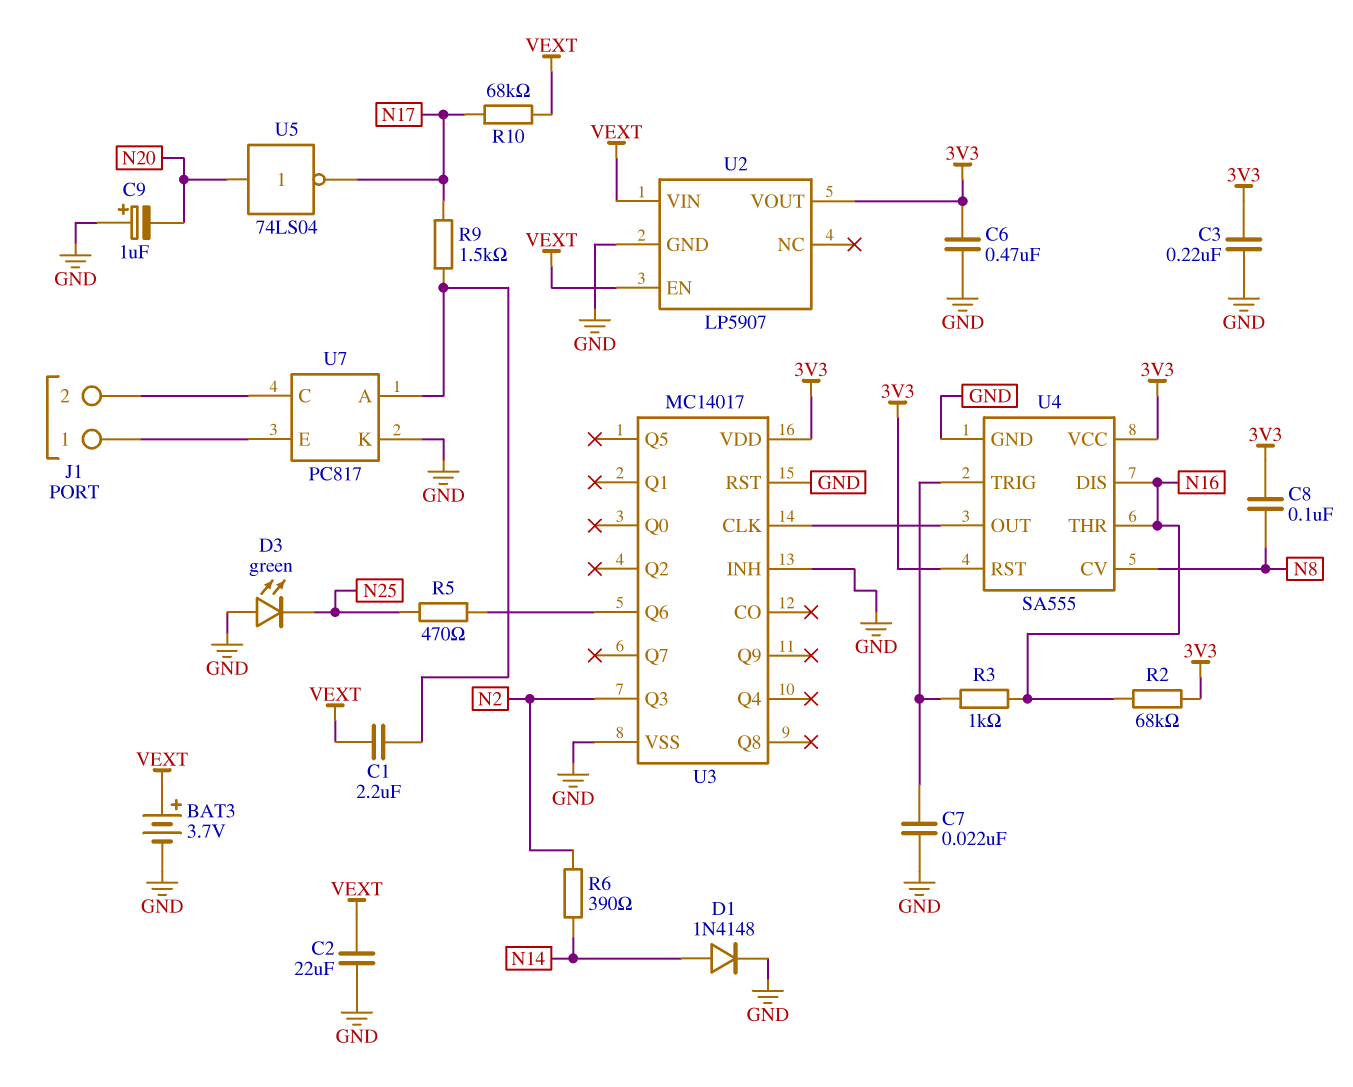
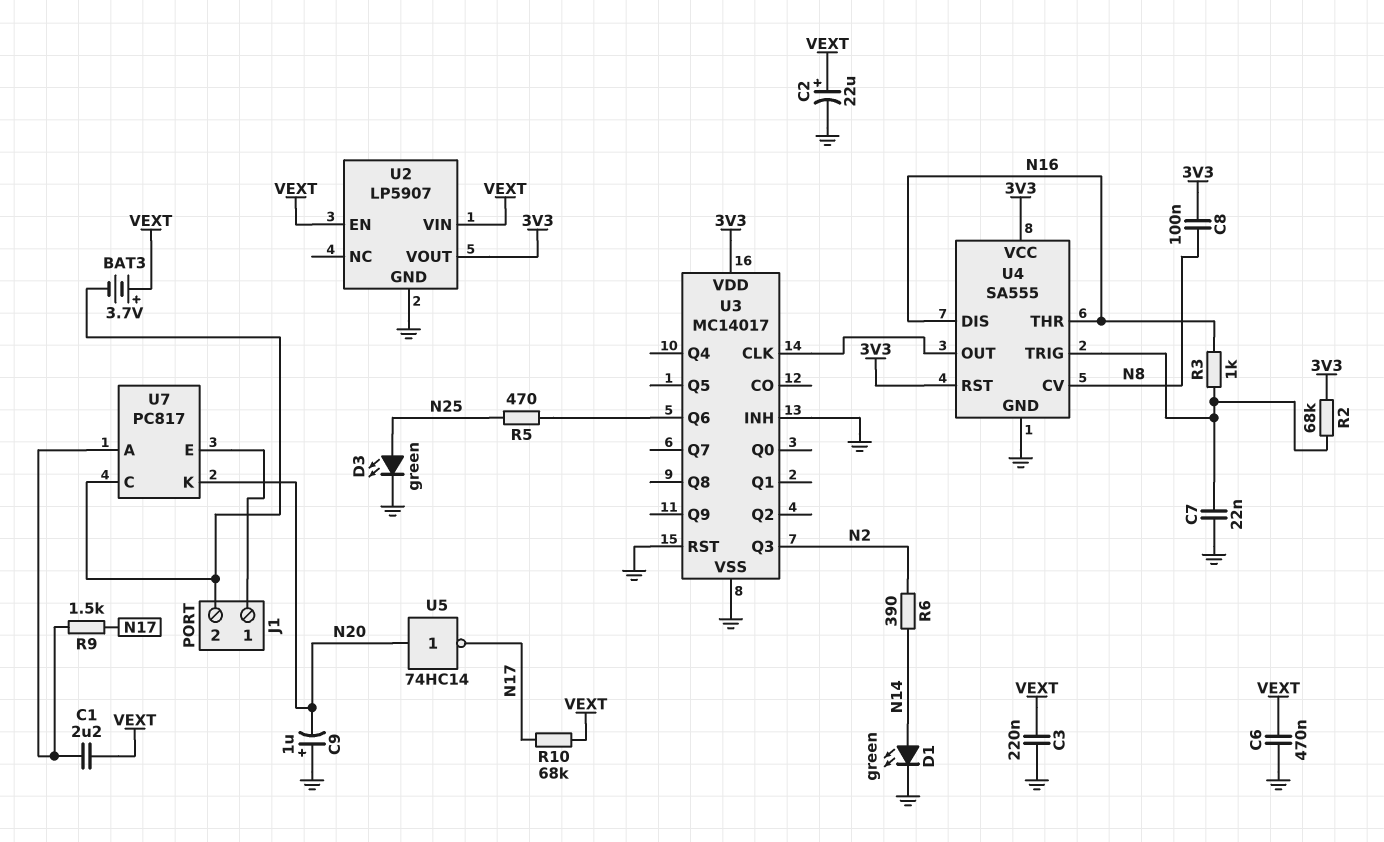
BAT3: 3.7V (plus VEXT, minus GND) -> 3.7V (plus VEXT, minus J1/2)
C2: 22uF (GND, VEXT) -> 22uF (plus VEXT, minus GND)
C3: 220nF (3V3, GND) -> 220nF (GND, VEXT)
C6: 470nF (3V3, GND) -> 470nF (GND, VEXT)
D1: diode 1N4148 (A N14, K GND) -> LED green (A N14, K GND)
D3: LED green (A GND, K N25) -> LED green (A N25, K GND)
R2: 68k (3V3, N16) -> 68k (3V3, U4/TRIG)
U5: NOT 74LS04 (in N20, out N17) -> NOT 74HC14 (in N20, out N17)
U7 pin K: GND -> N20

